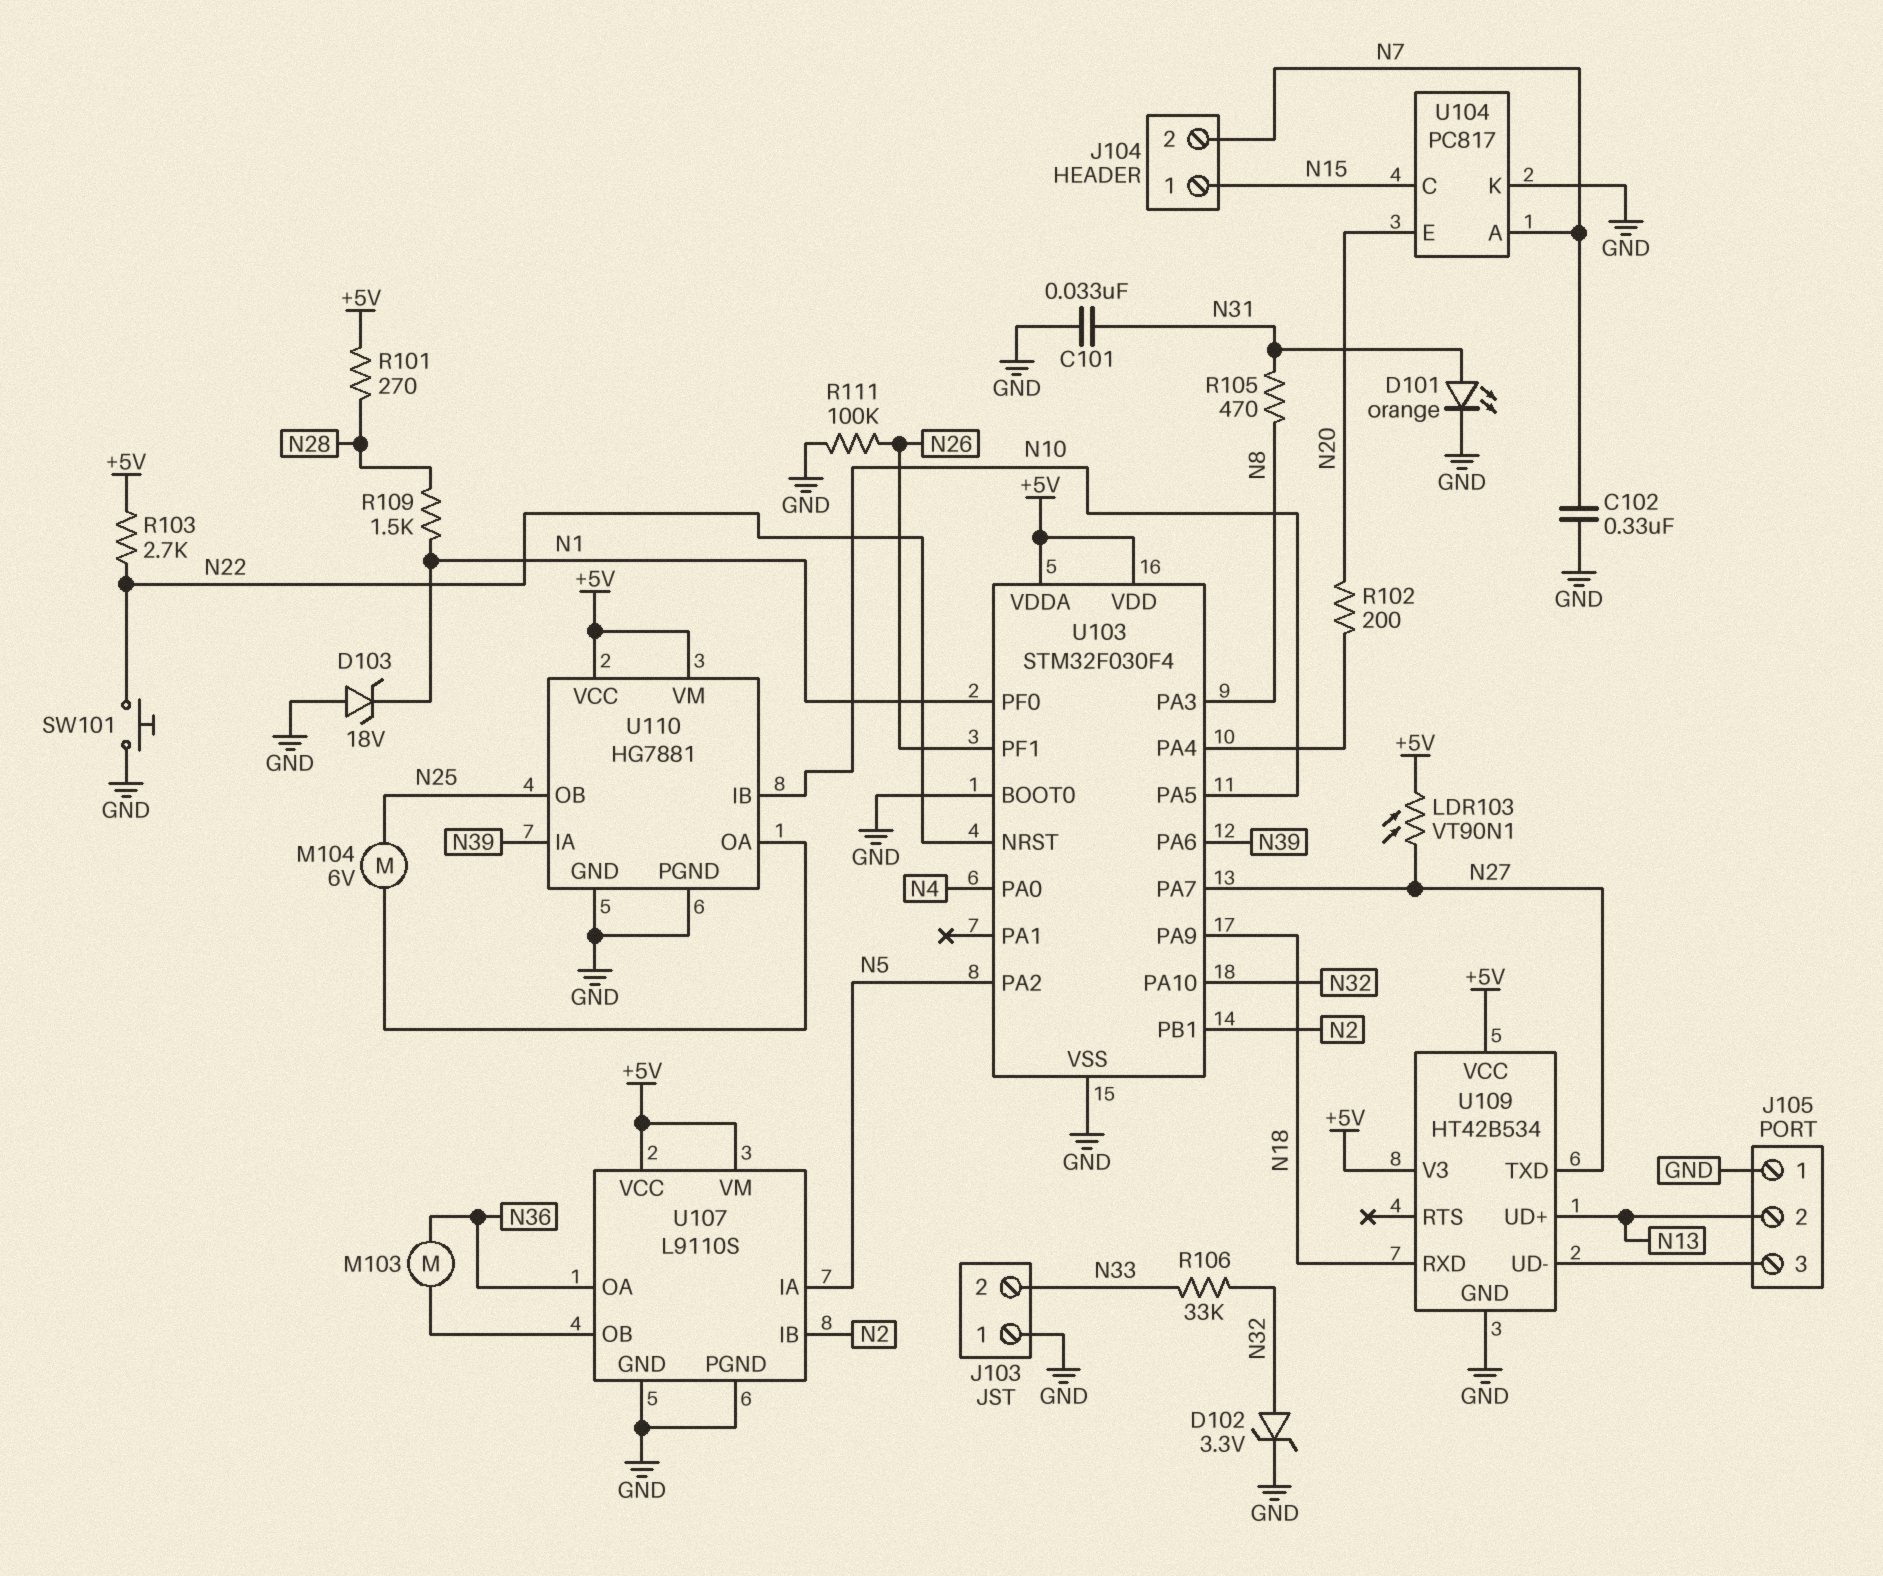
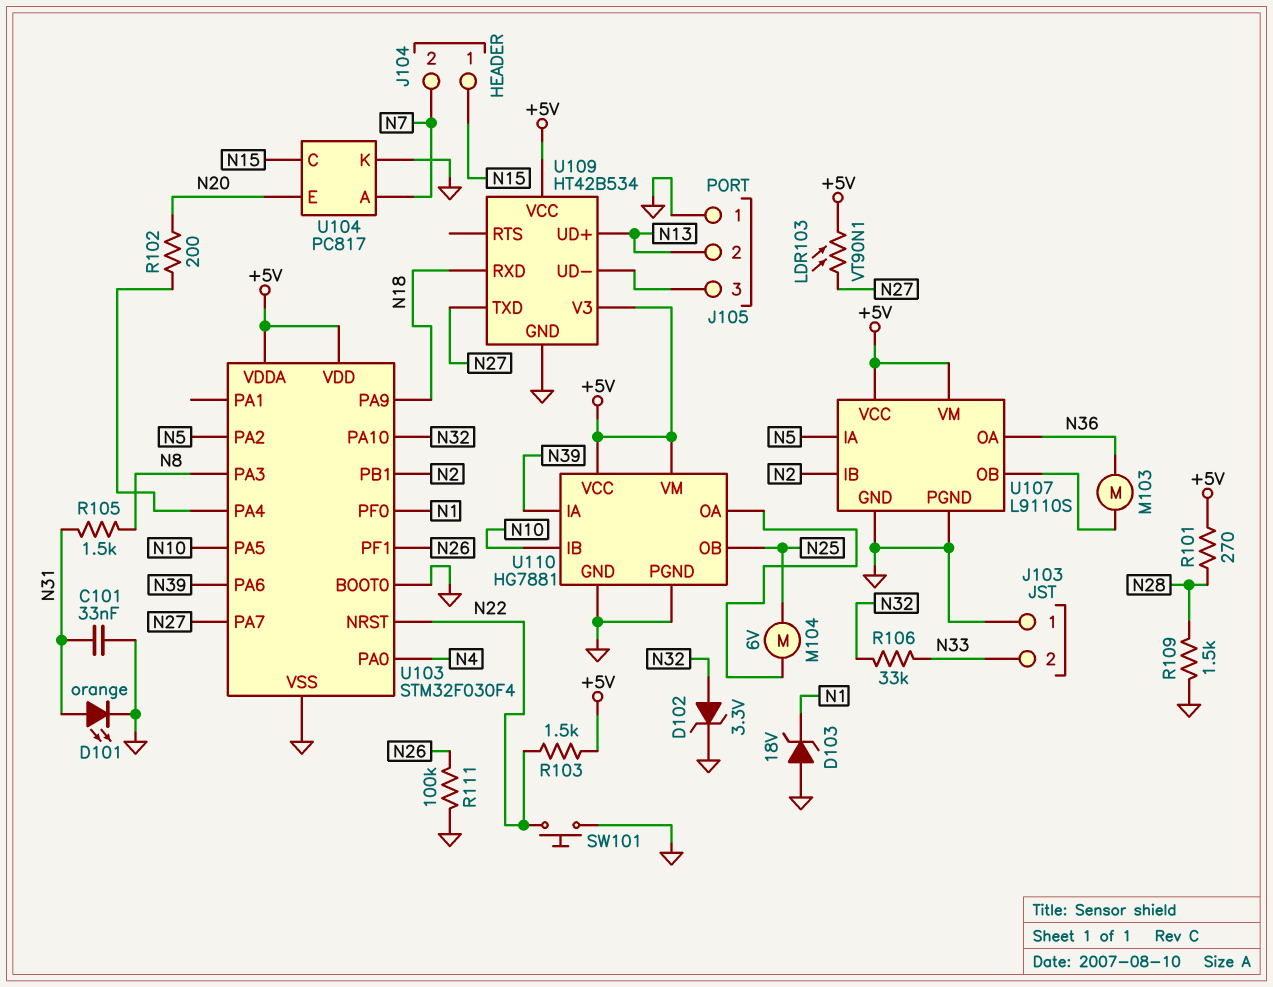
C102: 330nF (GND, N7) -> none
R103: 2.7k (+5V, N22) -> 1.5k (+5V, N22)
R105: 470 (N8, N31) -> 1.5k (N8, N31)
R109: 1.5k (N1, N28) -> 1.5k (GND, N28)

